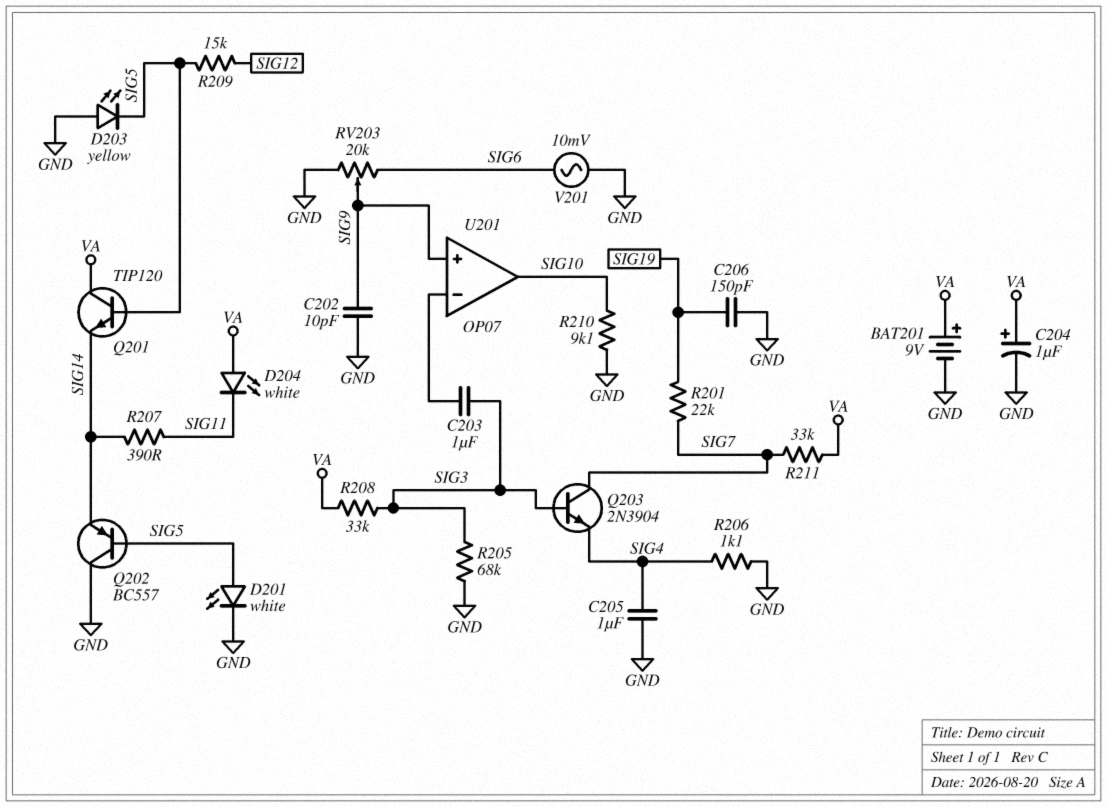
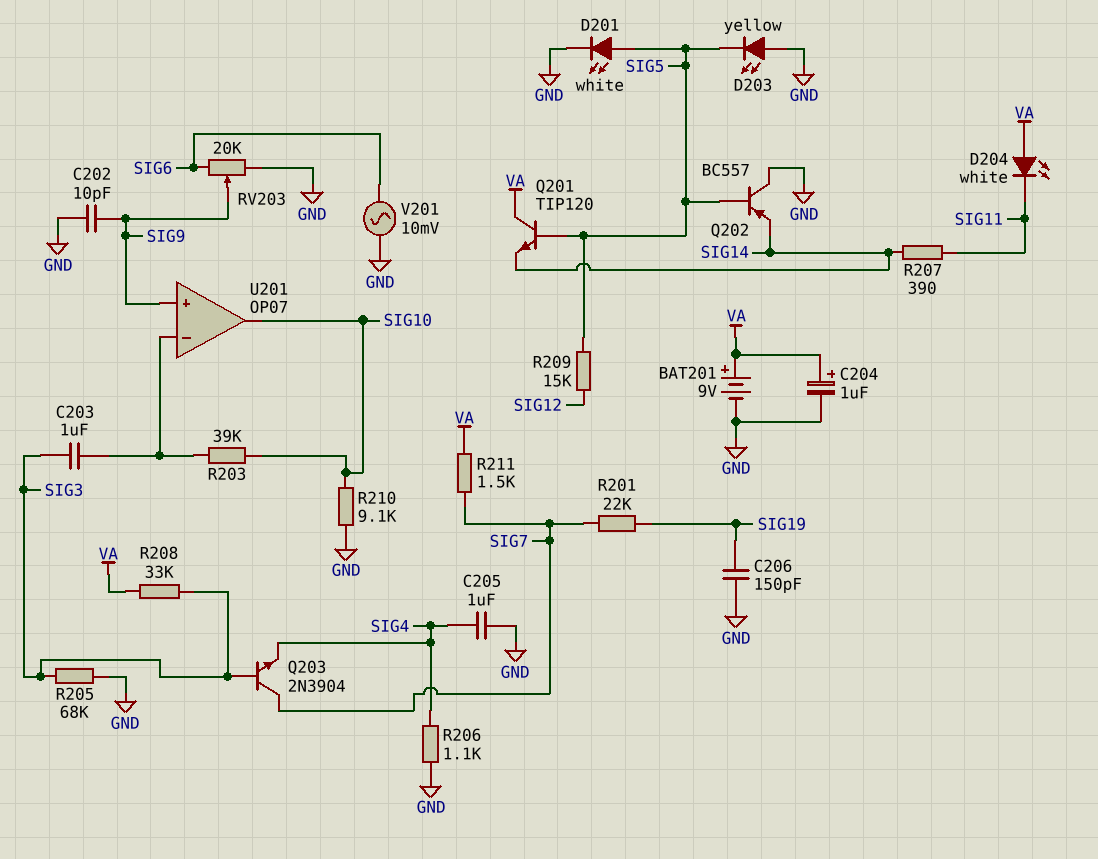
R203: none -> 39k (SIG10, U201/in-)
R211: 33k (SIG7, VA) -> 1.5k (SIG7, VA)

